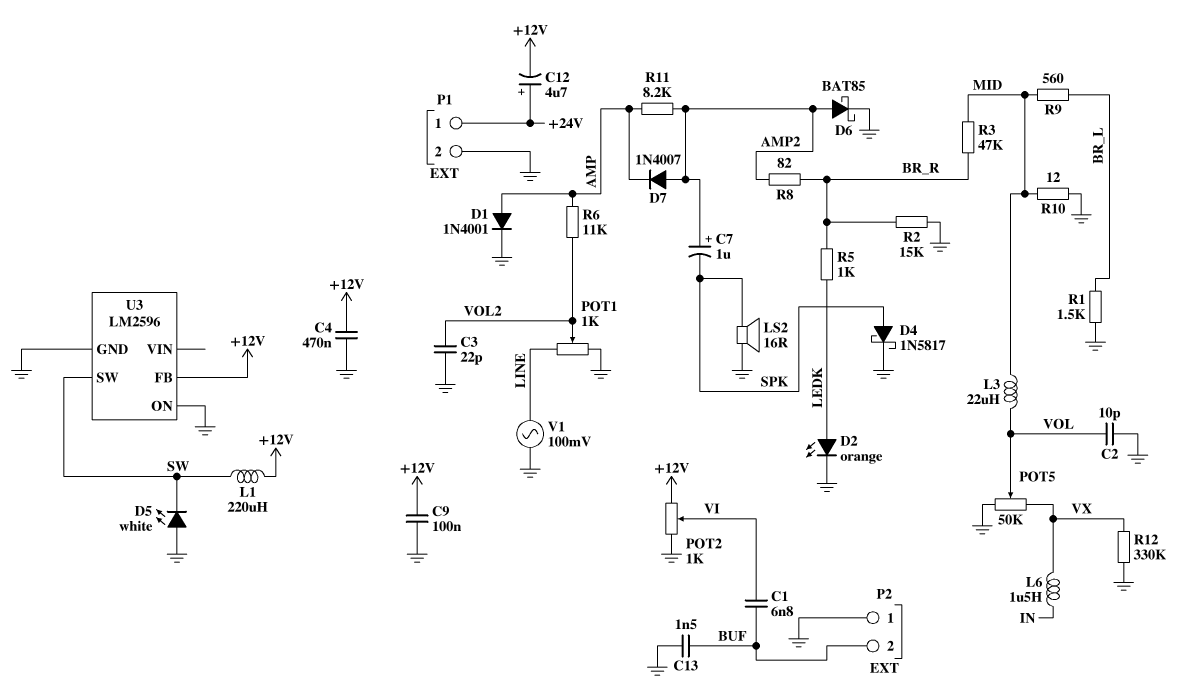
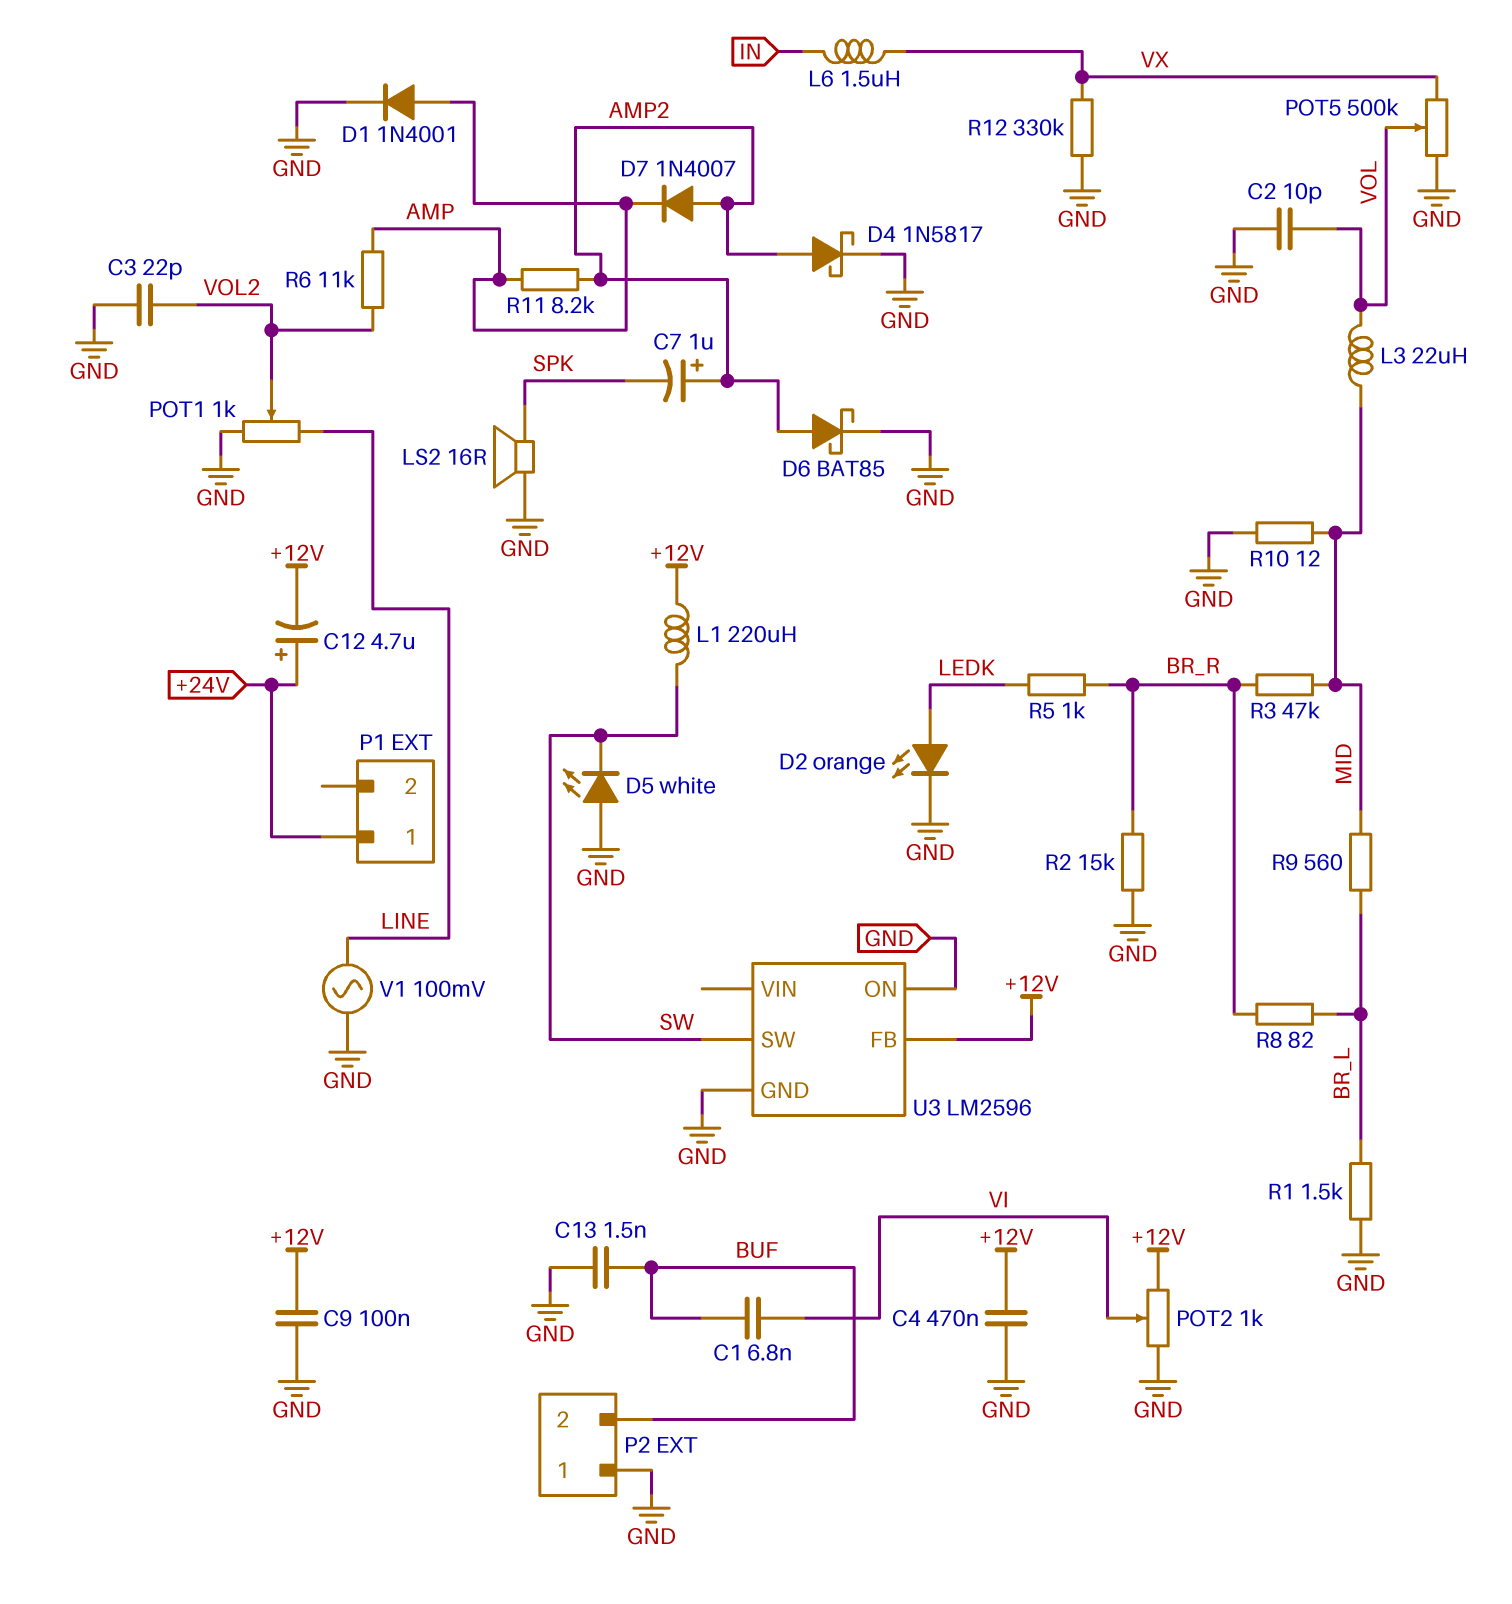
D4: schottky 1N5817 (A SPK, K GND) -> schottky 1N5817 (A AMP2, K GND)
P1 pin 2: GND -> none
POT5: 50k (GND, VX, wiper VOL) -> 500k (GND, VX, wiper VOL)
R8: 82 (AMP2, BR_R) -> 82 (BR_L, BR_R)

